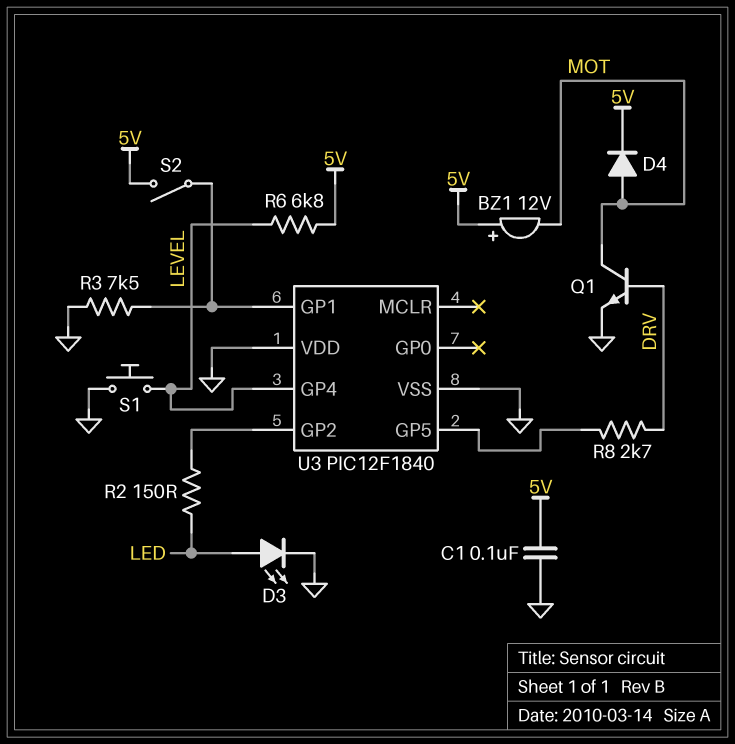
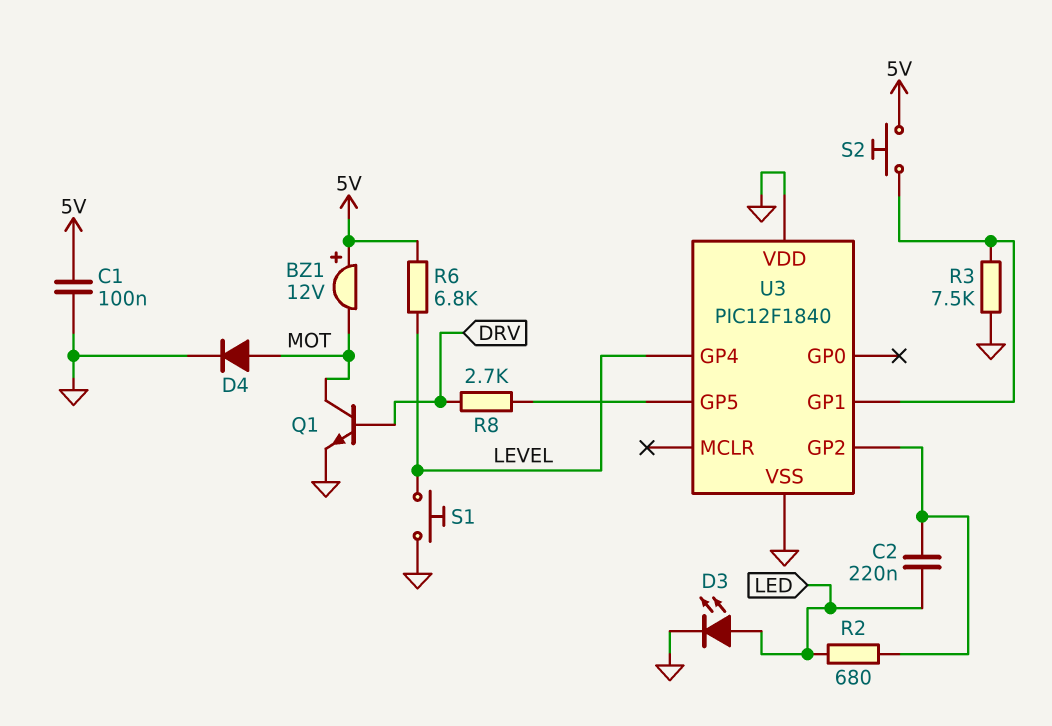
C2: none -> 220nF (LED, U3/GP2)
D4: diode (A MOT, K 5V) -> diode (A MOT, K GND)
R2: 150 (LED, U3/GP2) -> 680 (LED, U3/GP2)
S2: switch (5V, U3/GP1) -> button (5V, U3/GP1)

